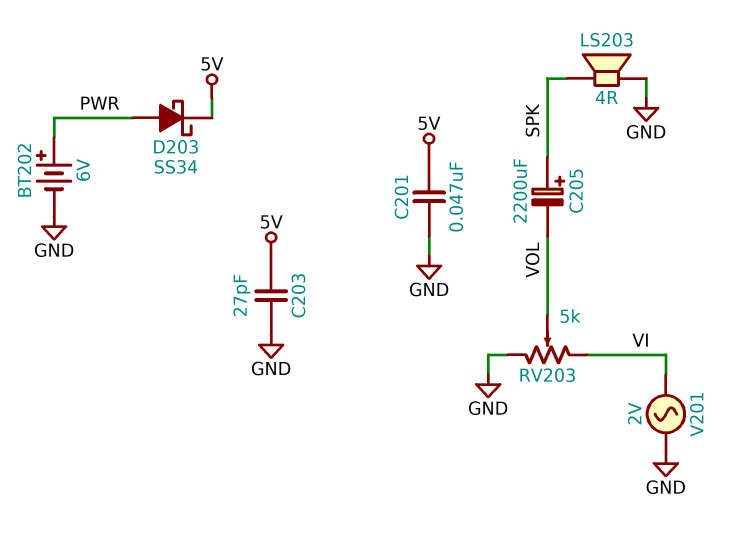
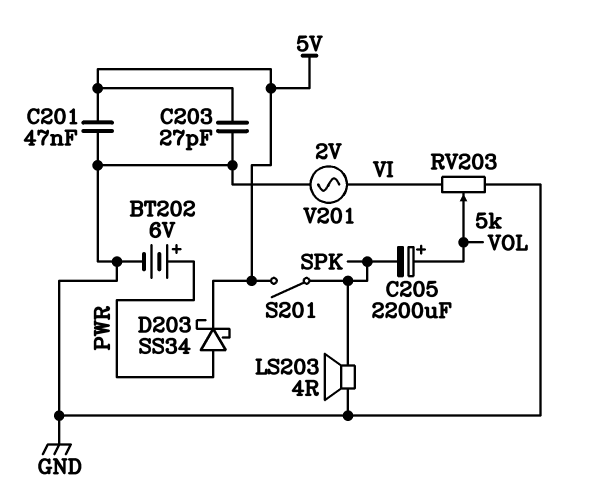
C205: 2200uF (plus SPK, minus VOL) -> 2200uF (plus VOL, minus SPK)
S201: none -> switch (5V, SPK)

